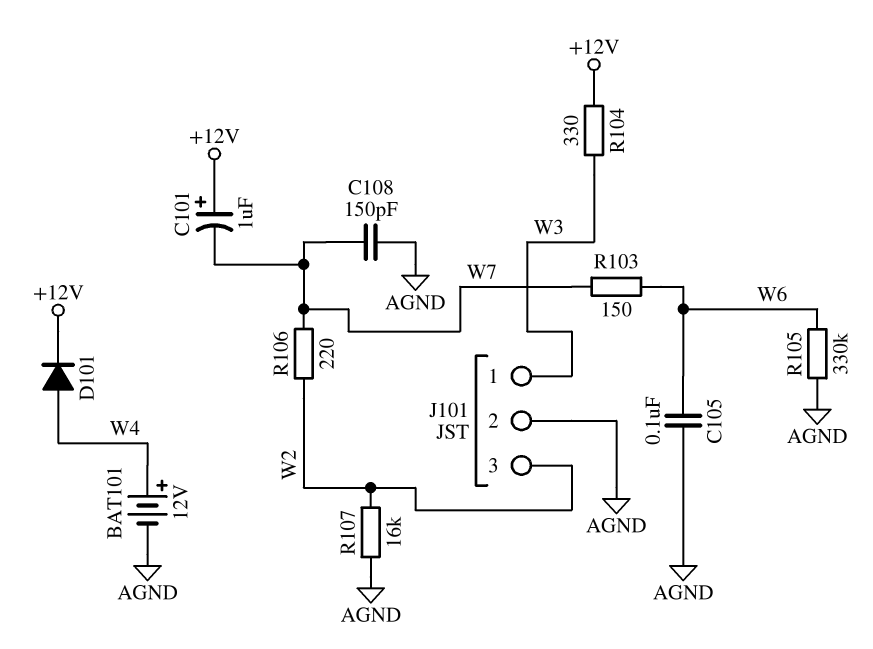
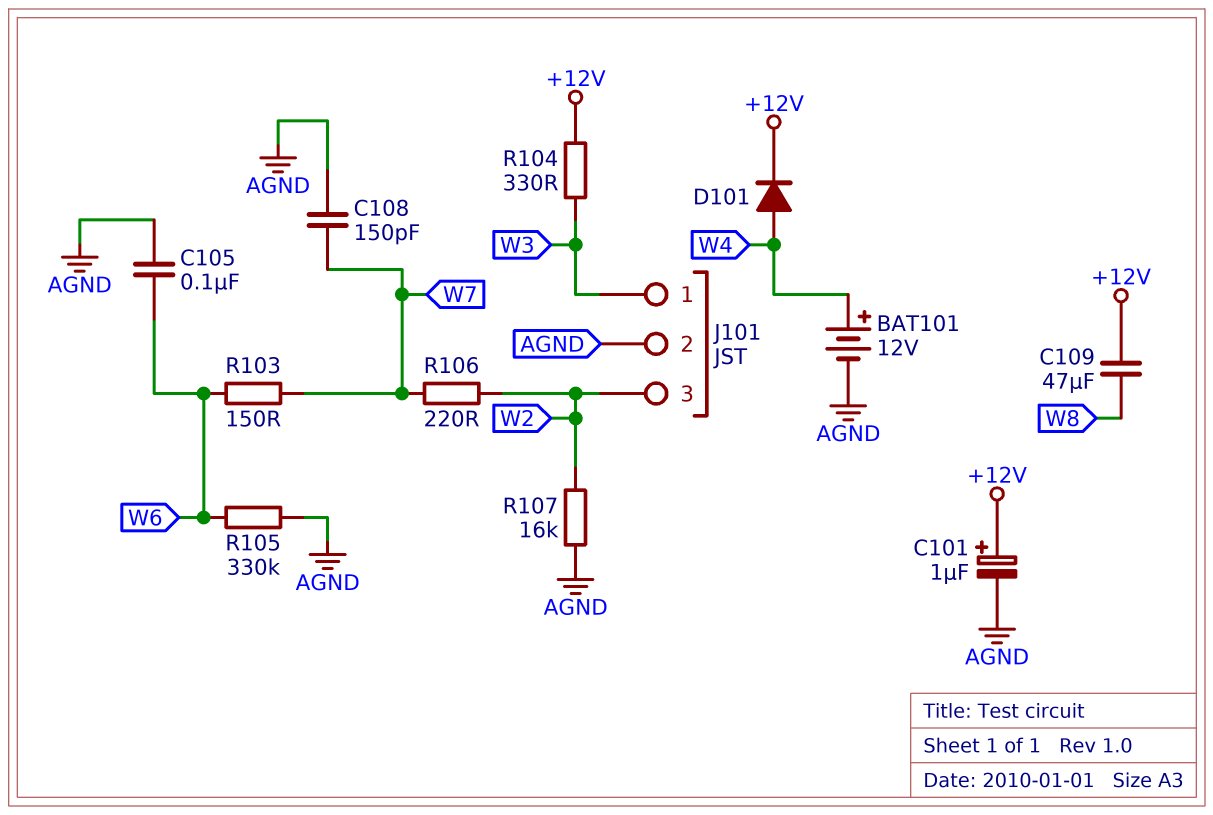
C101: 1uF (plus +12V, minus W7) -> 1uF (plus +12V, minus AGND)
C109: none -> 47uF (+12V, W8)

